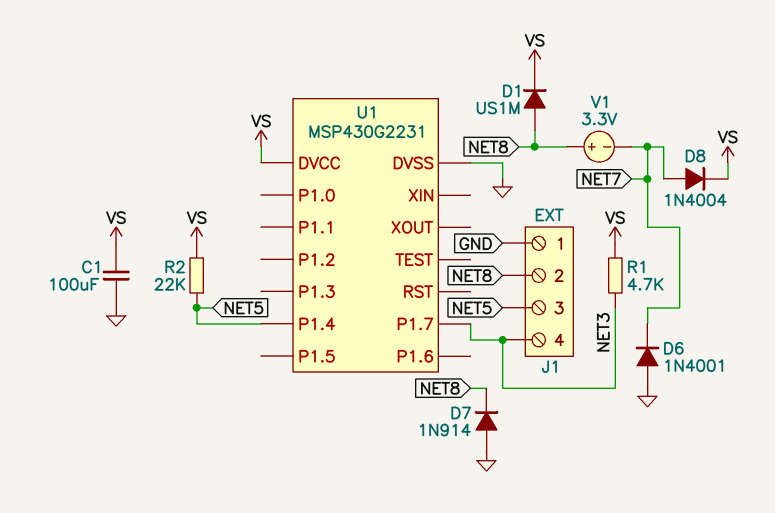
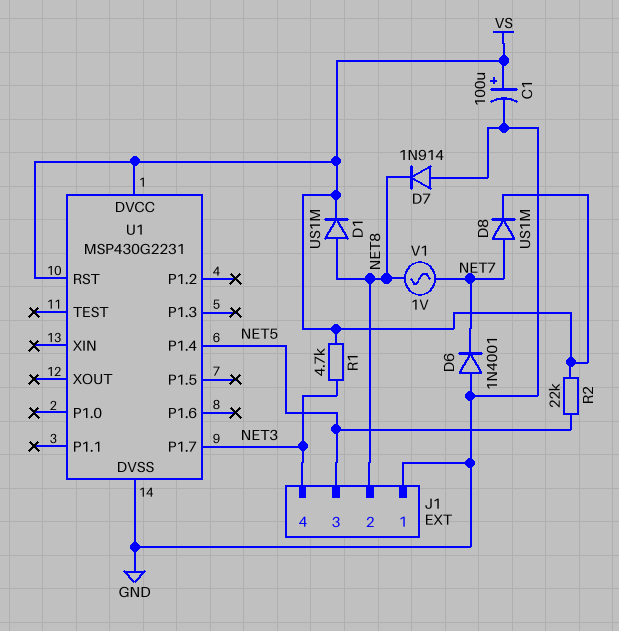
C1: 100uF (GND, VS) -> 100uF (plus VS, minus GND)
D8: diode 1N4004 (A NET7, K VS) -> diode US1M (A NET7, K VS)
U1 pin RST: none -> VS
V1: 3.3V (plus NET8, minus NET7) -> AC 1V (NET7, NET8)

